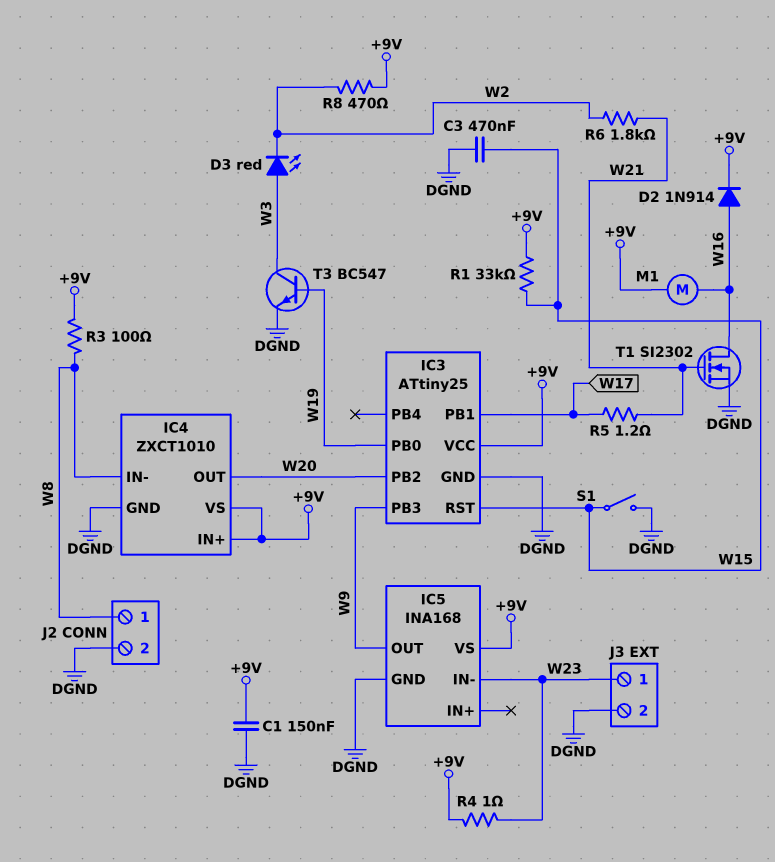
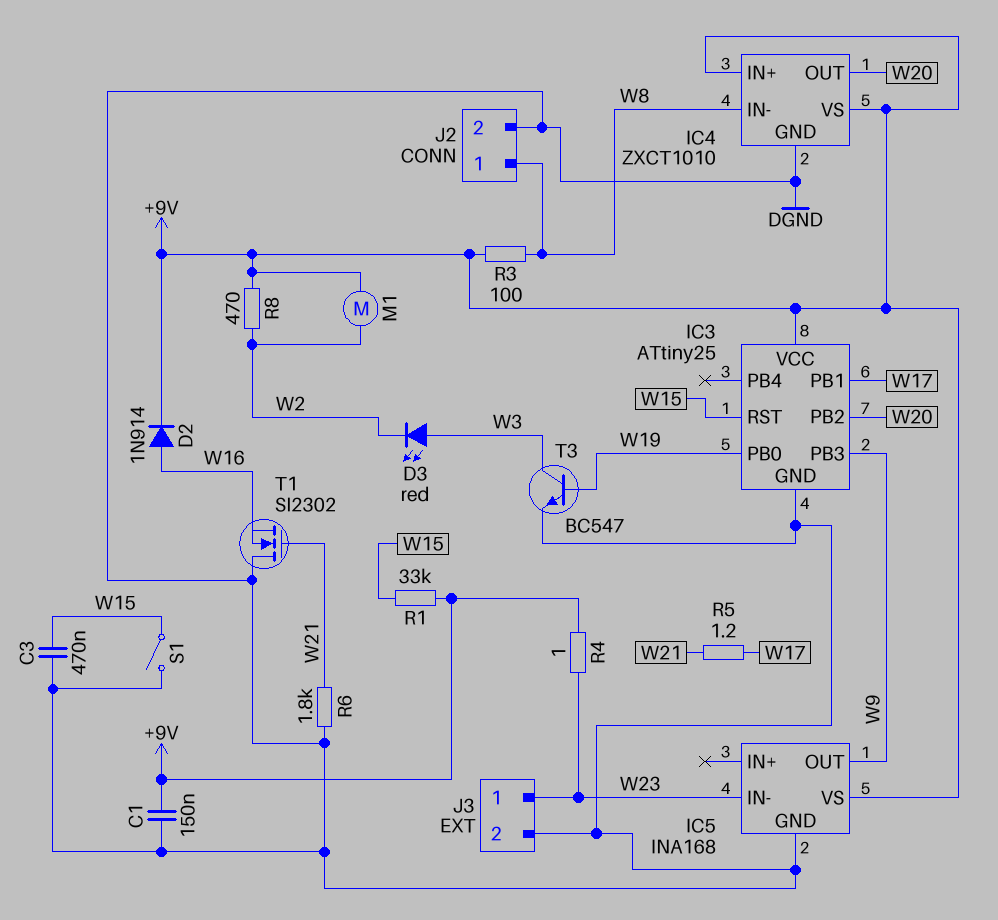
M1: motor (+9V, W16) -> motor (+9V, W2)
R6: 1.8k (W2, W21) -> 1.8k (DGND, W21)
T1: NMOS SI2302 (G W21, D W16, S DGND) -> NMOS SI2302 (G W21, D DGND, S W16)

